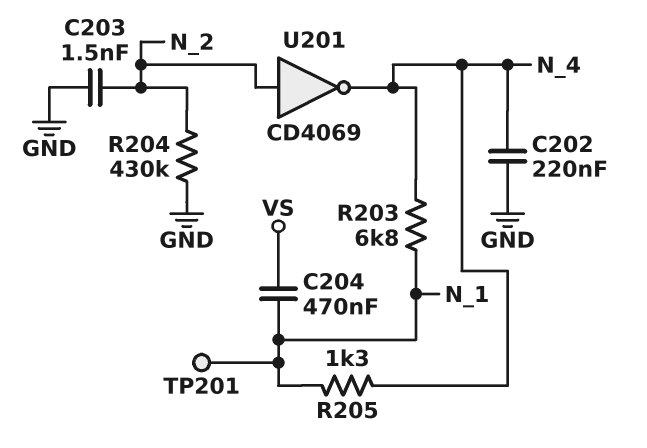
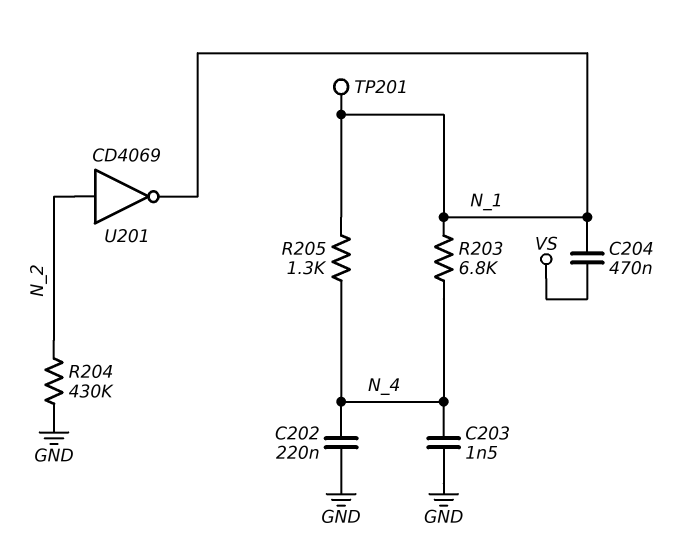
C203: 1.5nF (GND, N_2) -> 1.5nF (GND, N_4)
U201: NOT CD4069 (in N_2, out N_4) -> NOT CD4069 (in N_2, out N_1)

